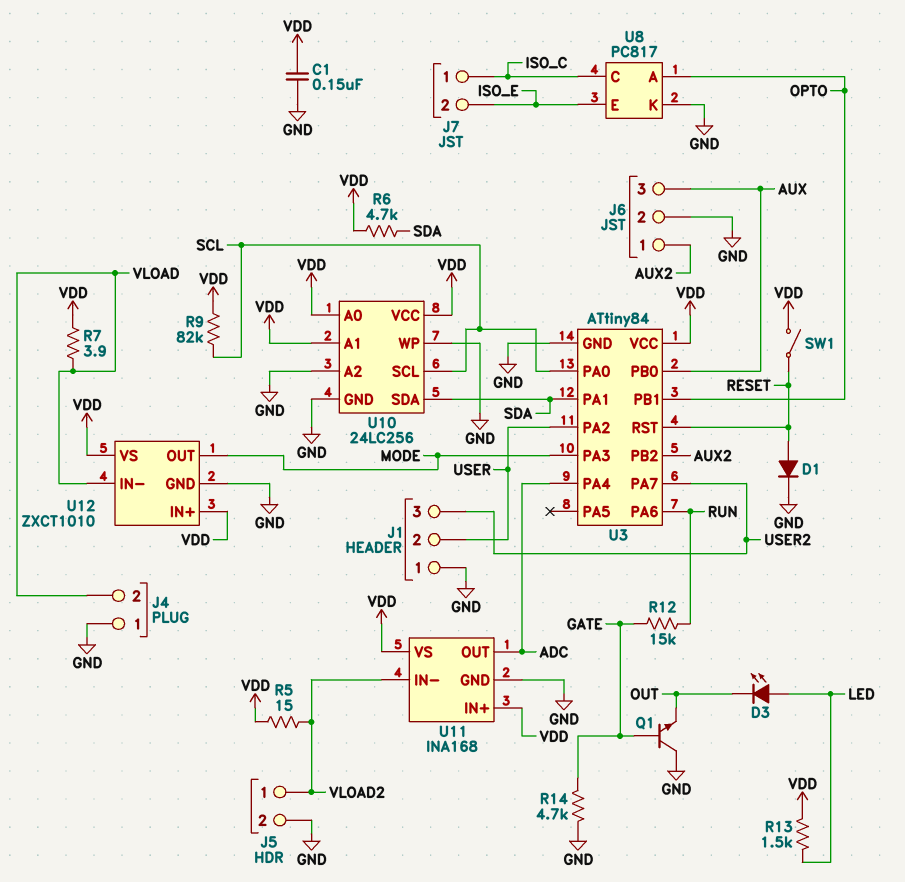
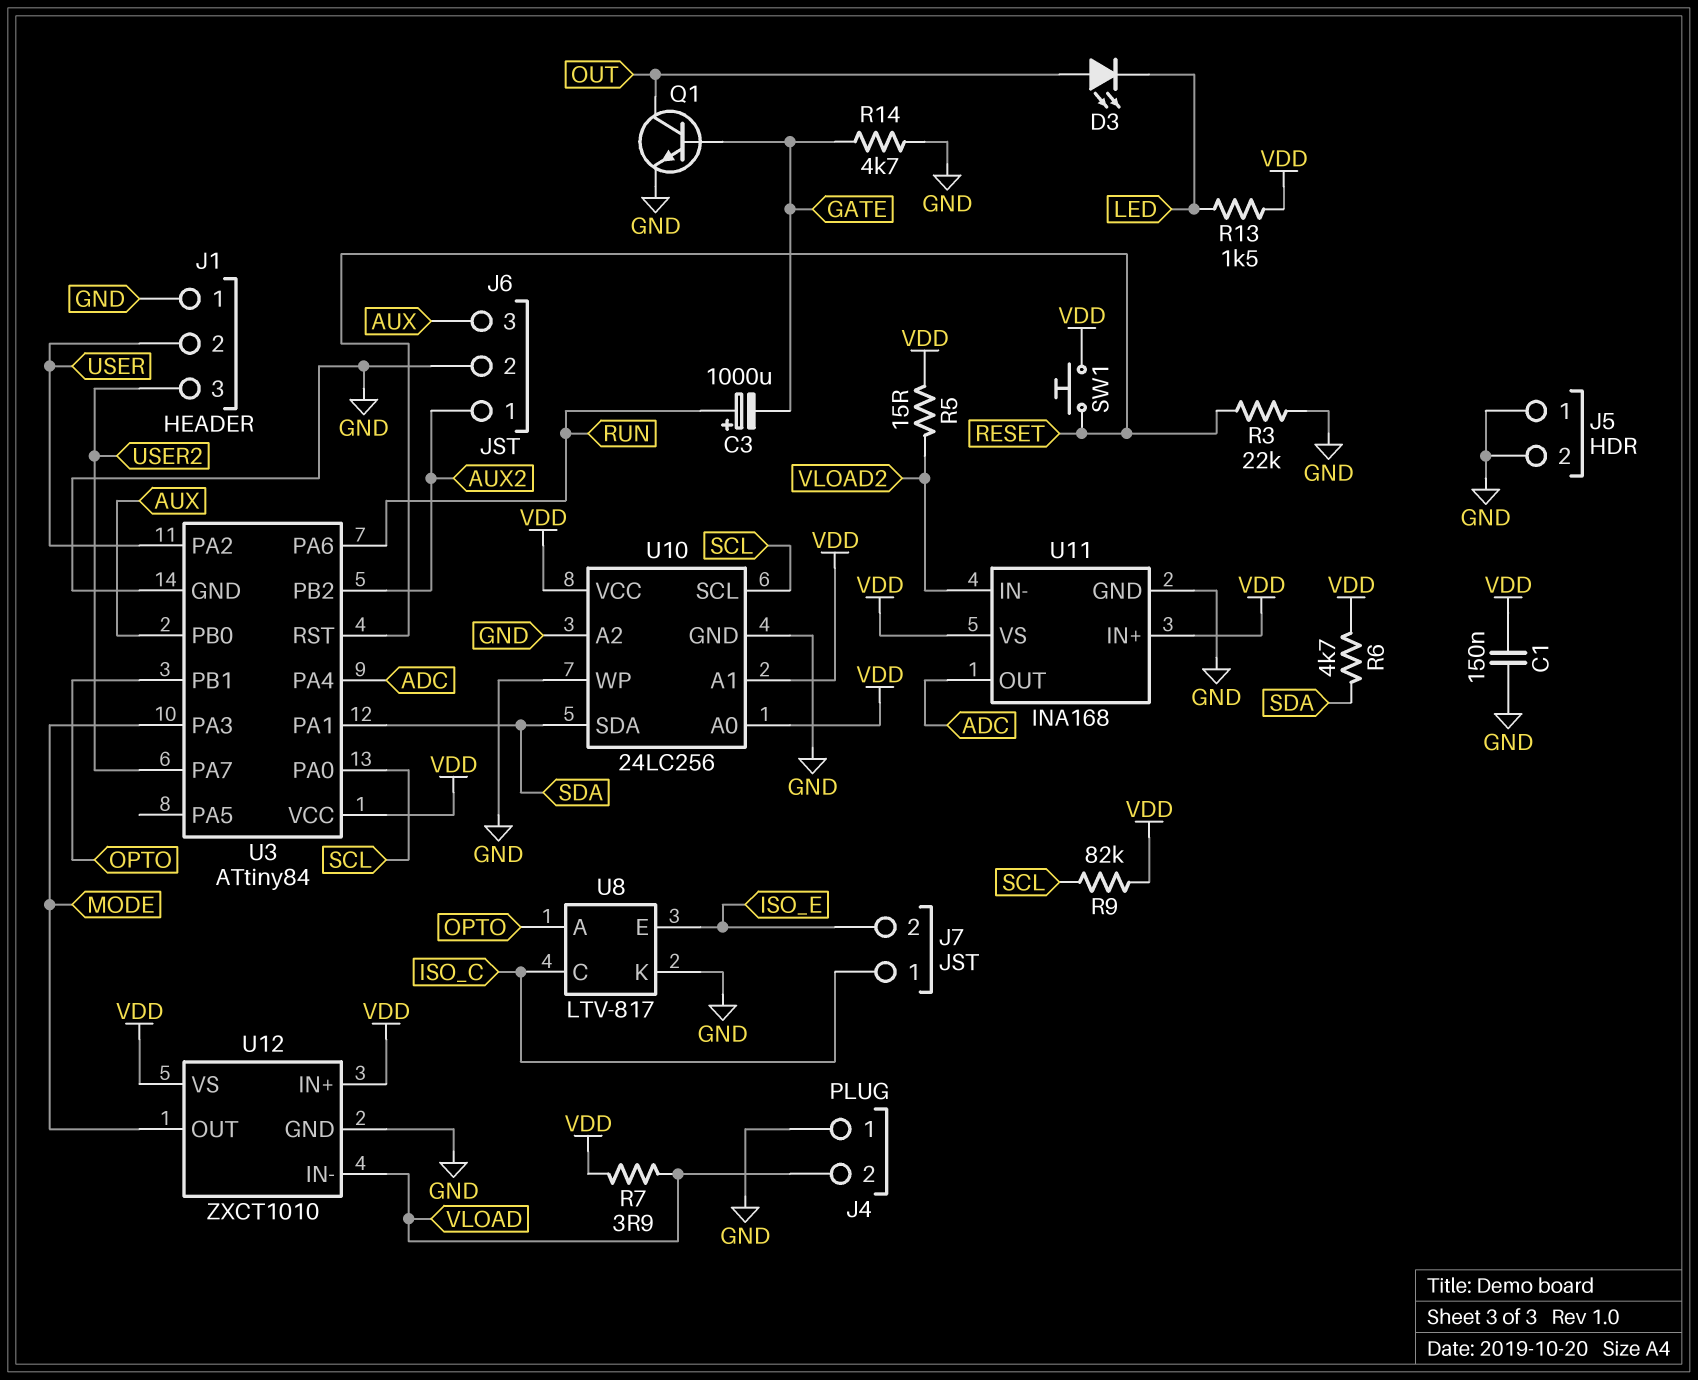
C3: none -> 1000uF (plus RUN, minus GATE)
D1: diode (A RESET, K GND) -> none
D3: LED (A LED, K OUT) -> LED (A OUT, K LED)
J5 pin 1: VLOAD2 -> GND
Q1: NPN (B GATE, C GND, E OUT) -> NPN (B GATE, C OUT, E GND)
R3: none -> 22k (GND, RESET)
R12: 15k (GATE, RUN) -> none
SW1: switch (RESET, VDD) -> button (RESET, VDD)
U8: PC817 -> LTV-817

